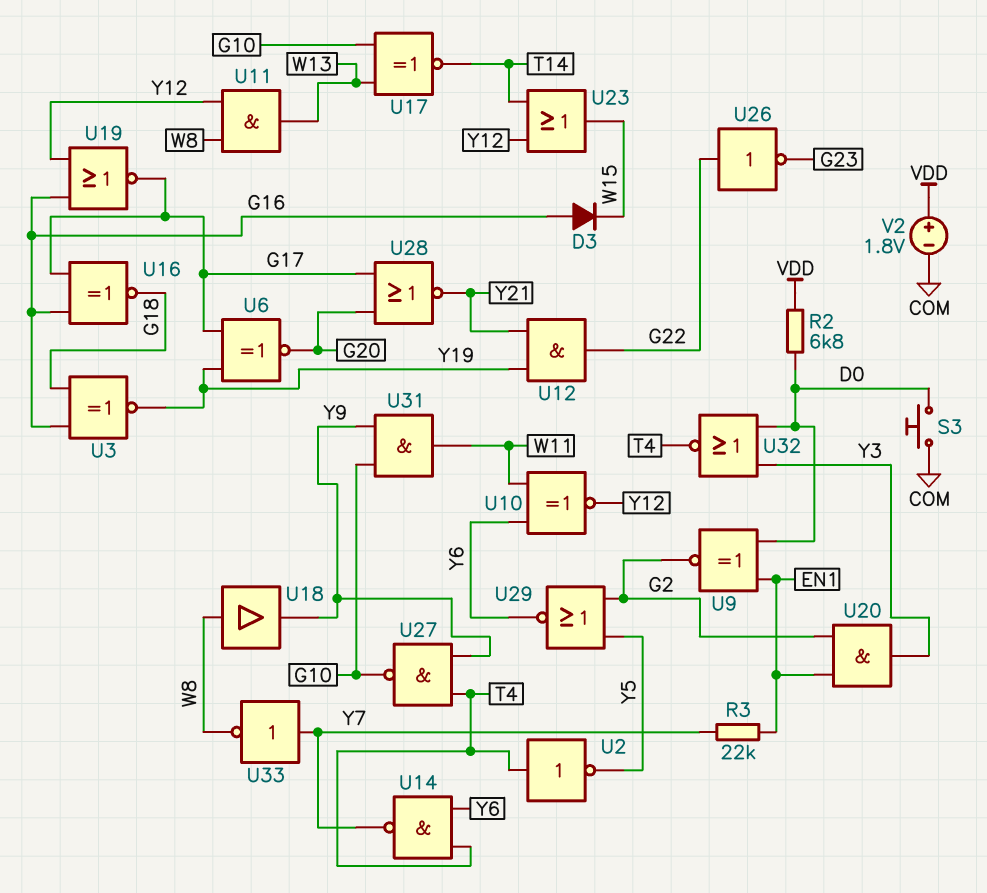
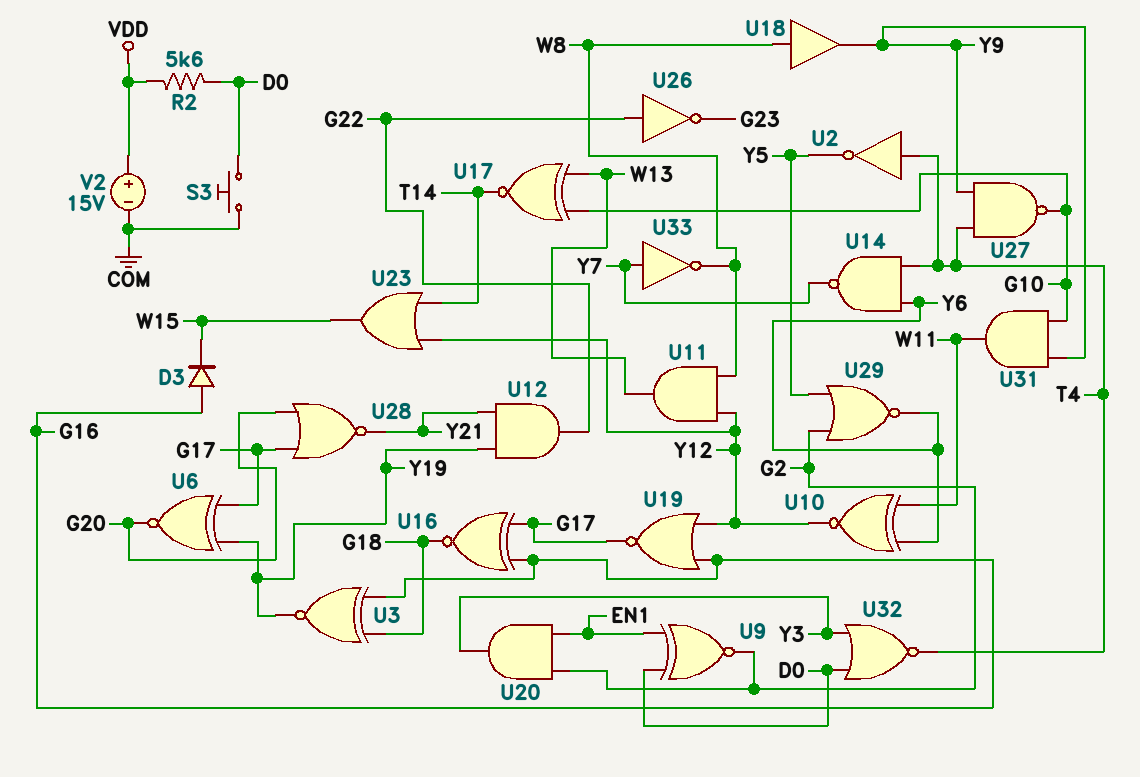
R2: 6.8k (D0, VDD) -> 5.6k (D0, VDD)
R3: 22k (EN1, Y7) -> none
V2: 1.8V (plus VDD, minus COM) -> 15V (plus VDD, minus COM)

